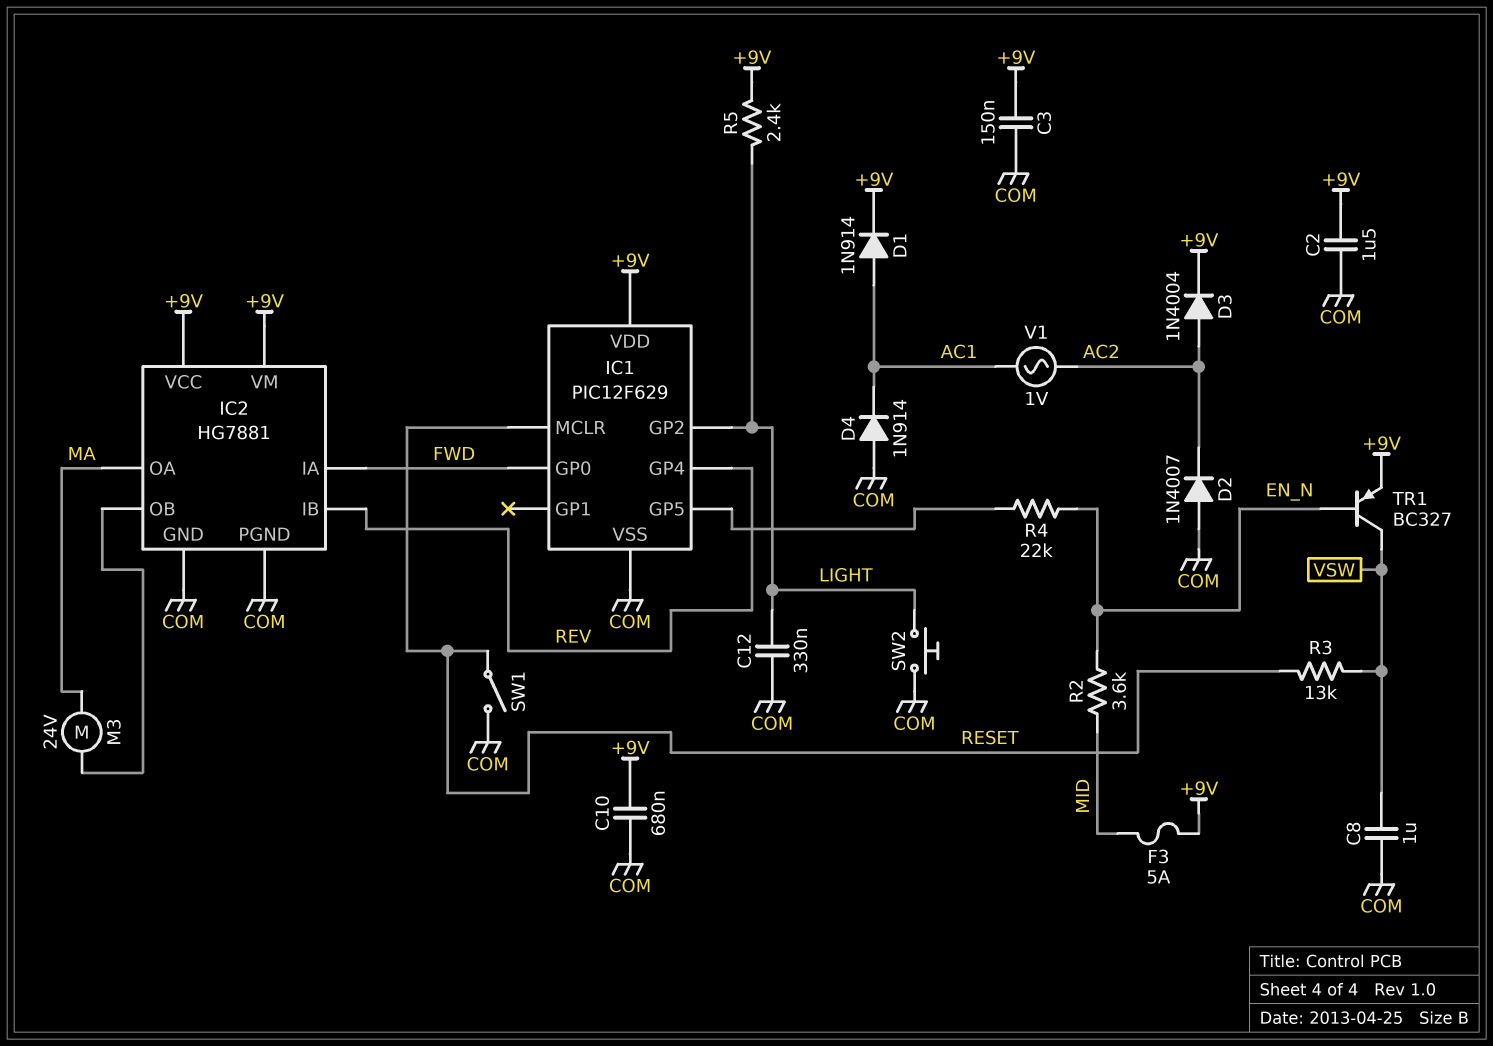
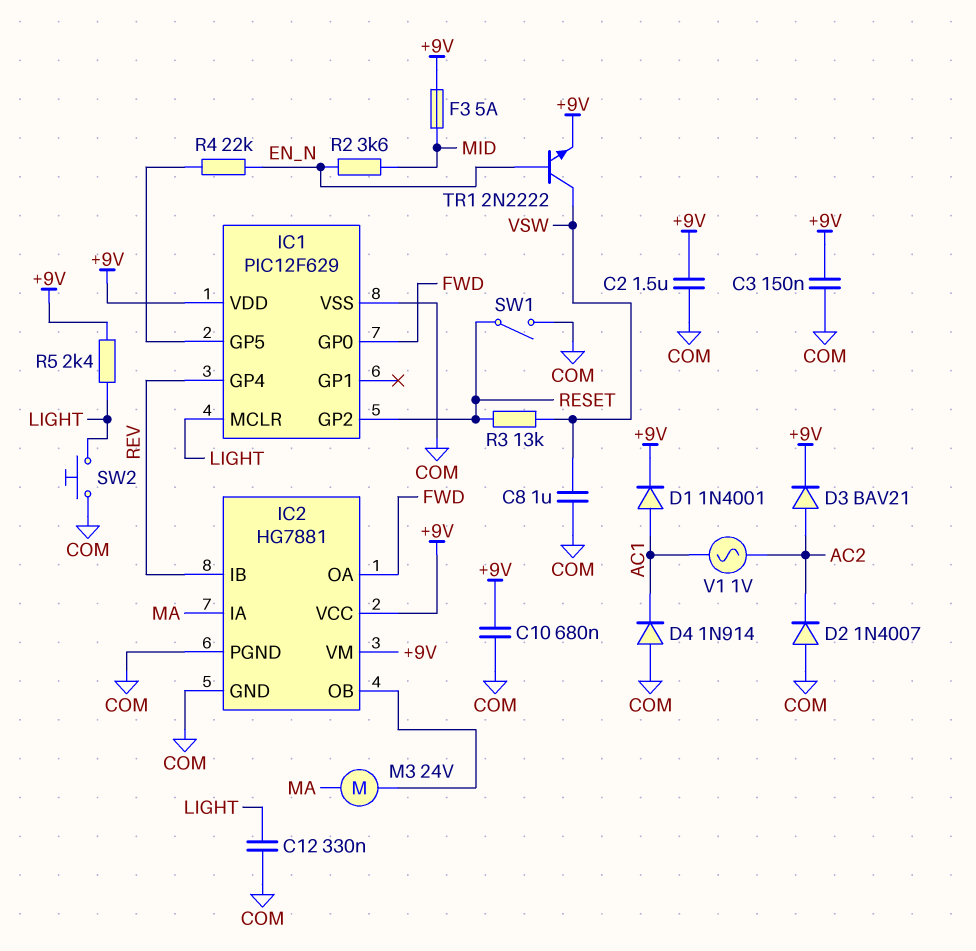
D1: diode 1N914 (A AC1, K +9V) -> diode 1N4001 (A AC1, K +9V)
D3: diode 1N4004 (A AC2, K +9V) -> diode BAV21 (A AC2, K +9V)
IC1 pin GP2: LIGHT -> RESET
IC1 pin MCLR: RESET -> LIGHT
IC2 pin IA: FWD -> MA
IC2 pin OA: MA -> FWD
TR1: PNP BC327 (B EN_N, C VSW, E +9V) -> NPN 2N2222 (B EN_N, C VSW, E +9V)

